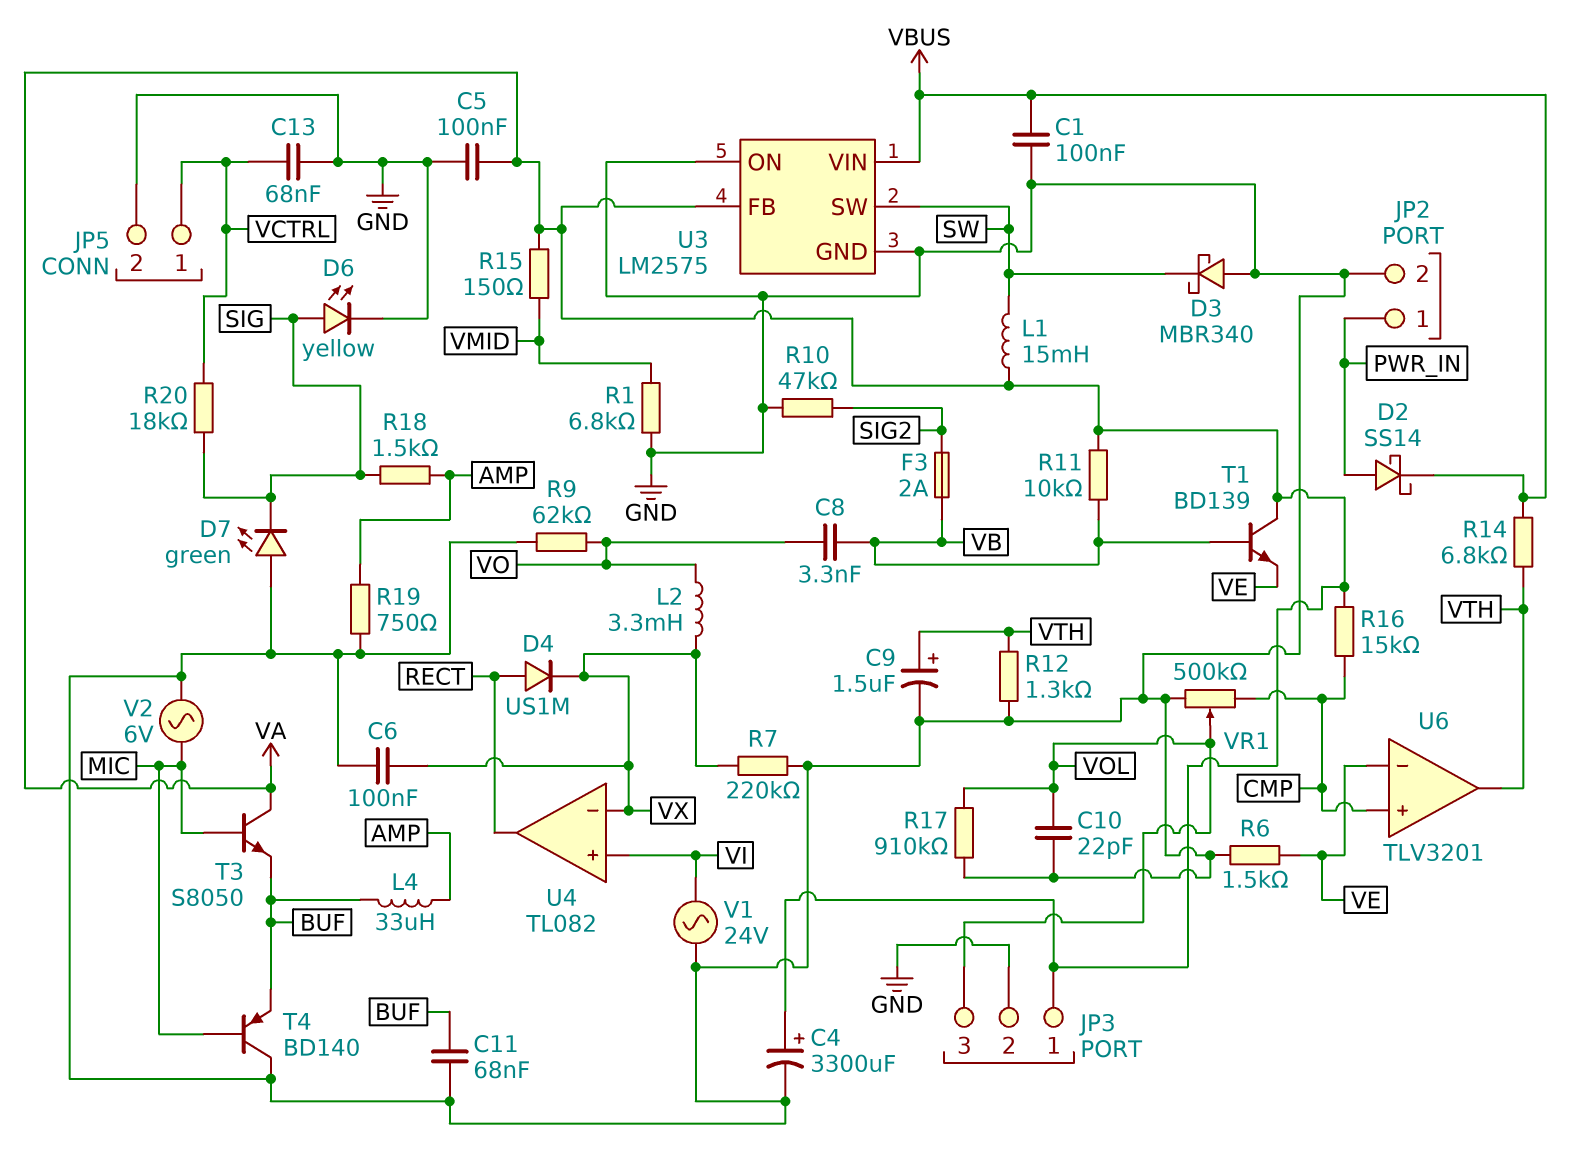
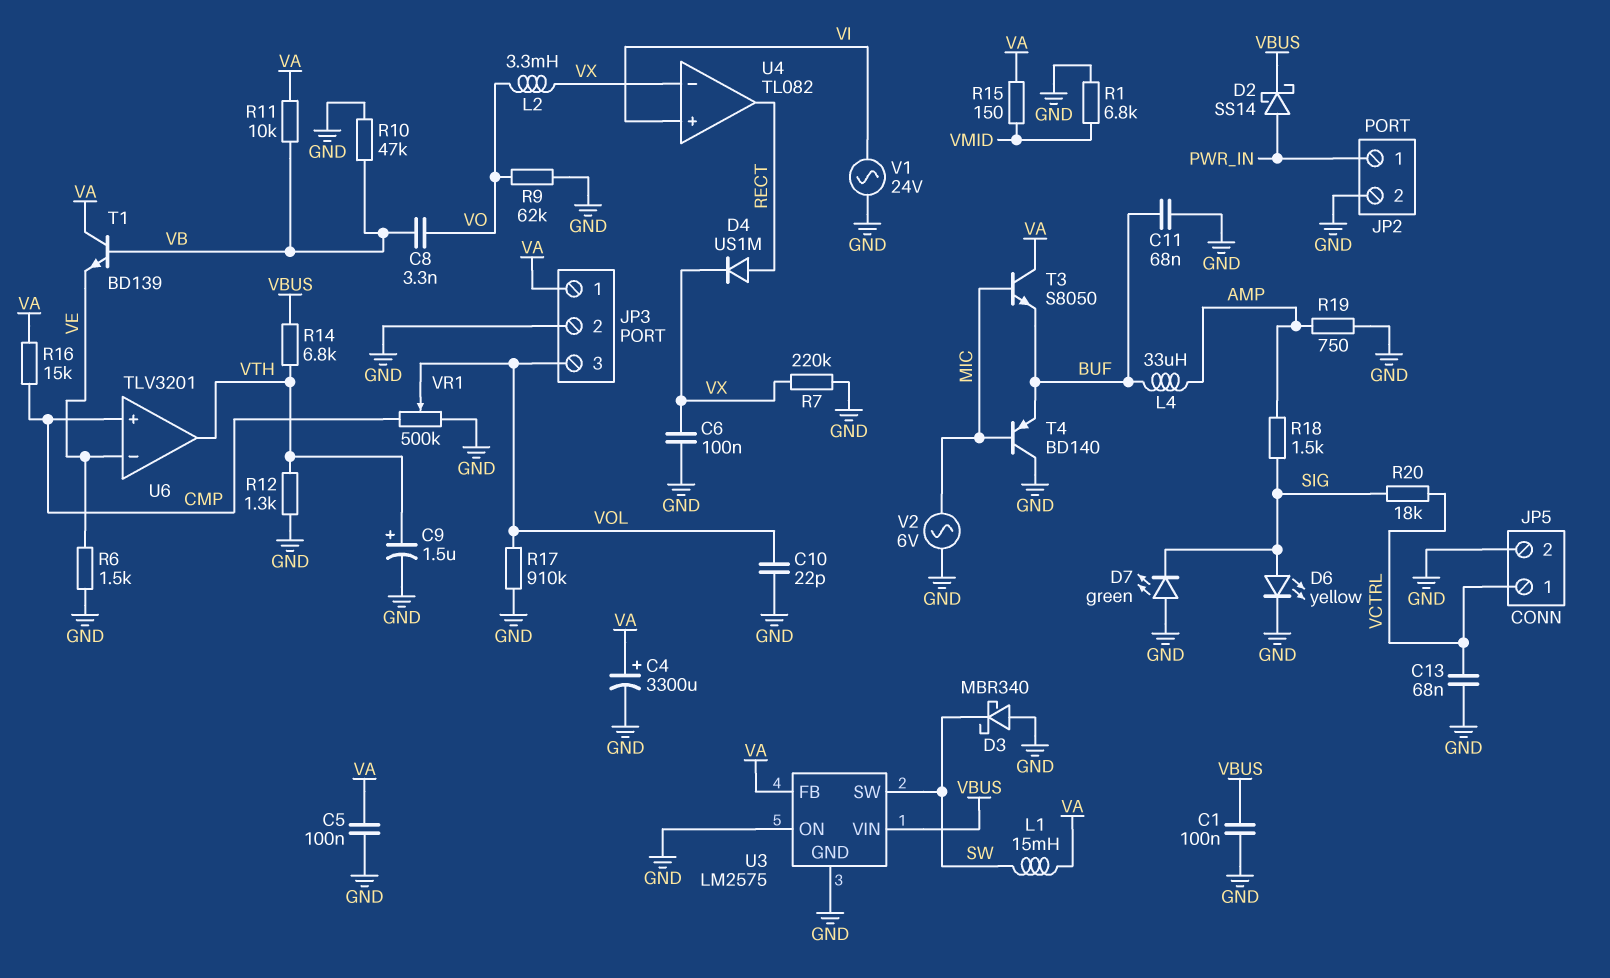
F3: 2A (SIG2, VB) -> none
R10: 47k (GND, SIG2) -> 47k (GND, VB)

